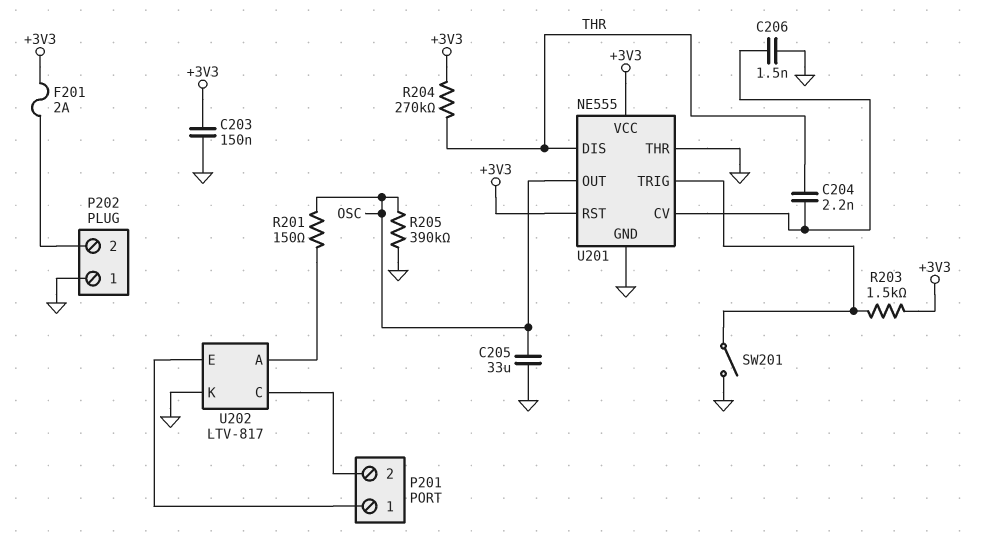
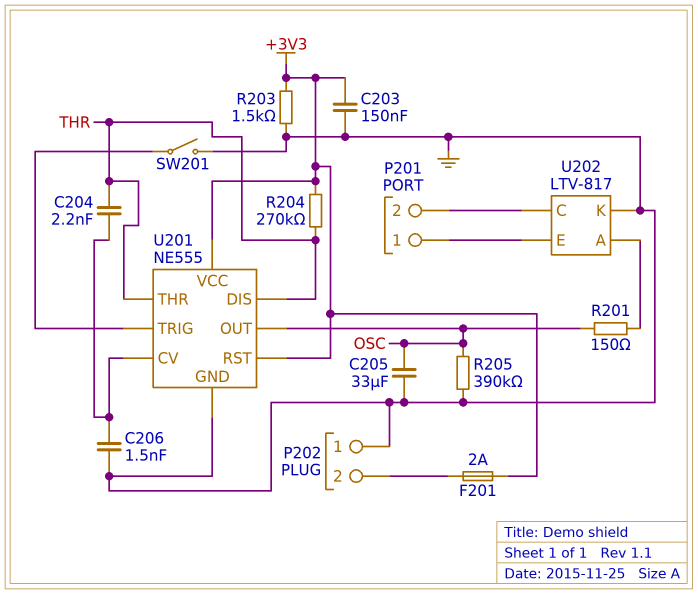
R203: 1.5k (+3V3, U201/TRIG) -> 1.5k (+3V3, GND)
U201 pin THR: GND -> THR

